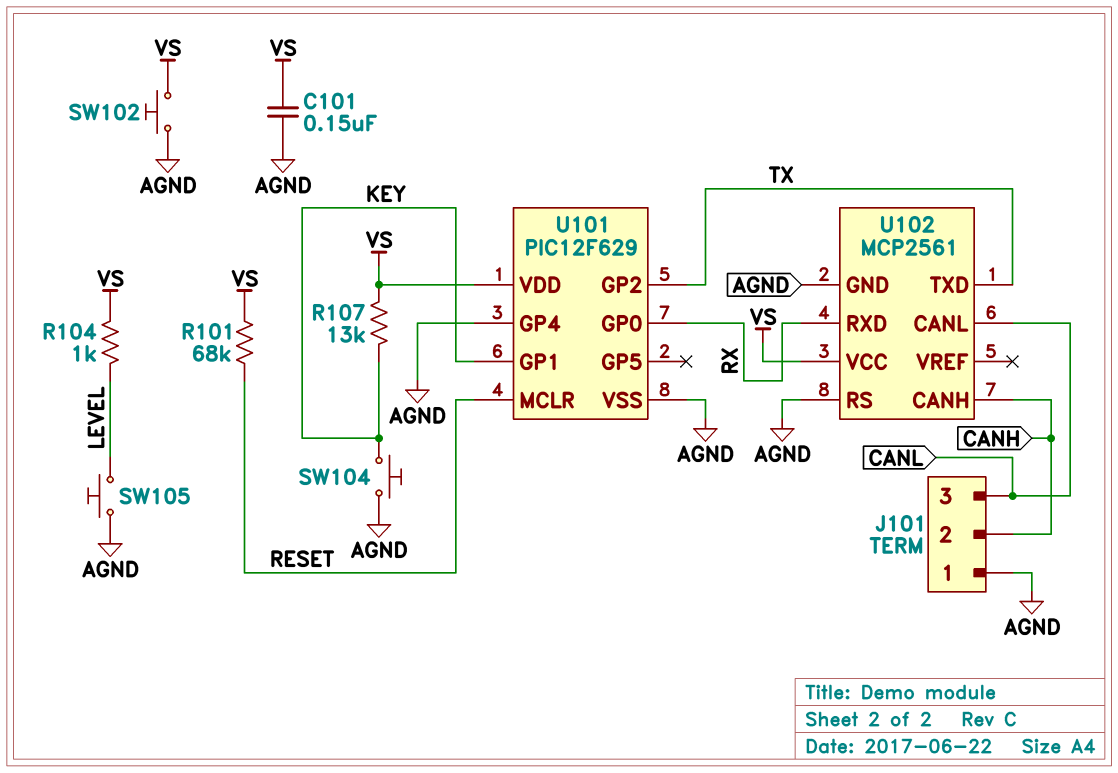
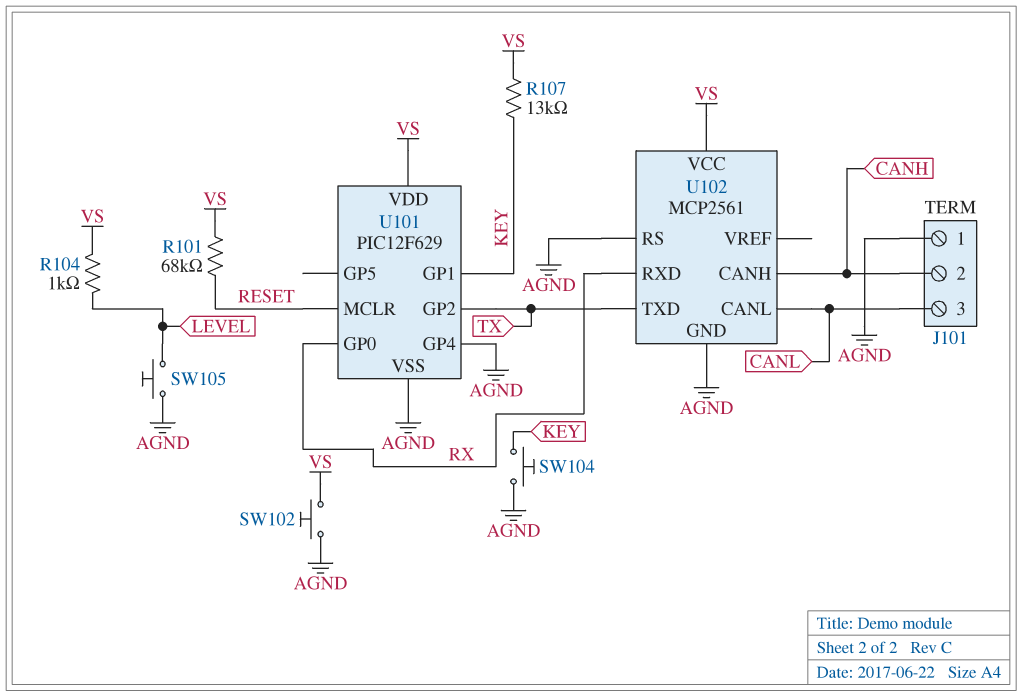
C101: 150nF (AGND, VS) -> none

